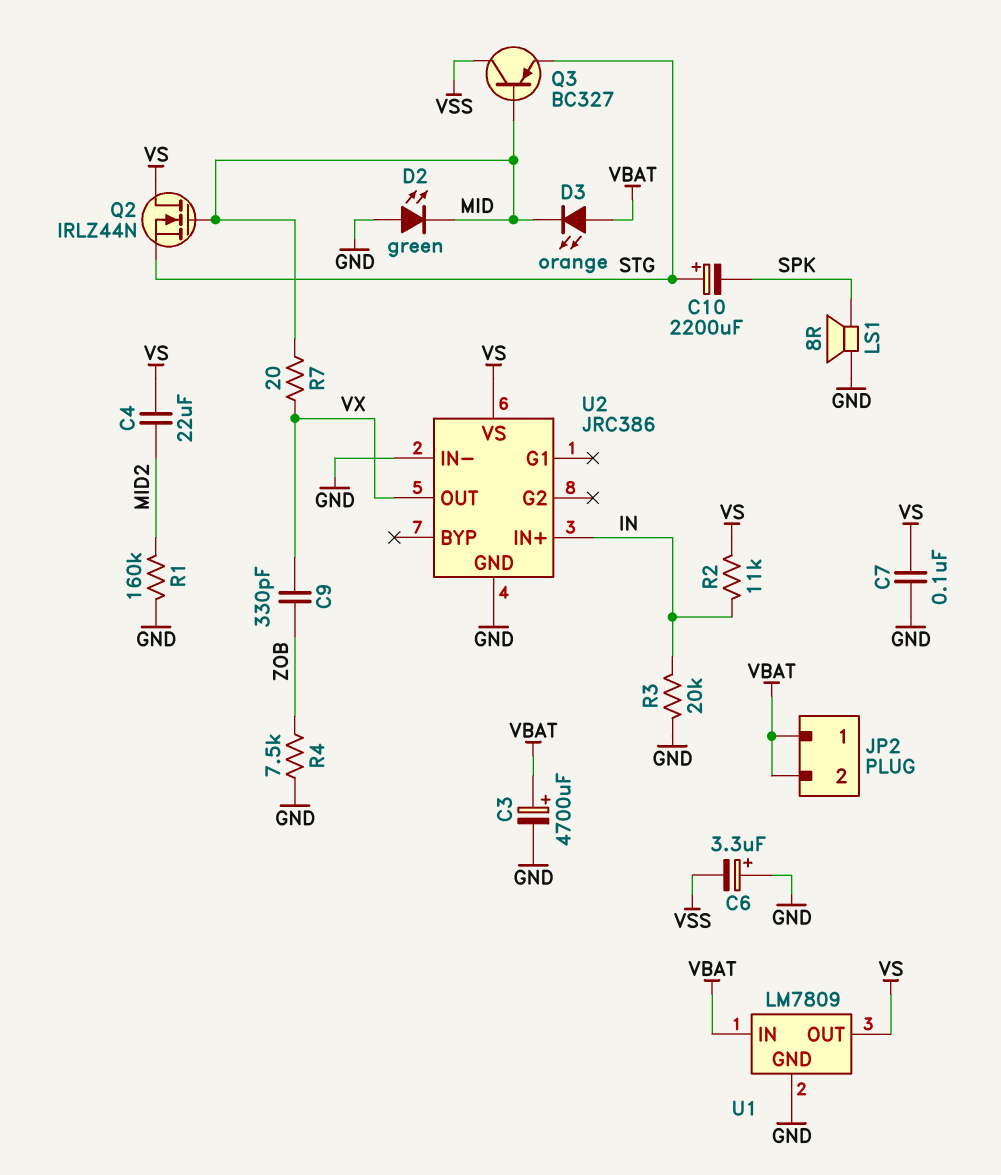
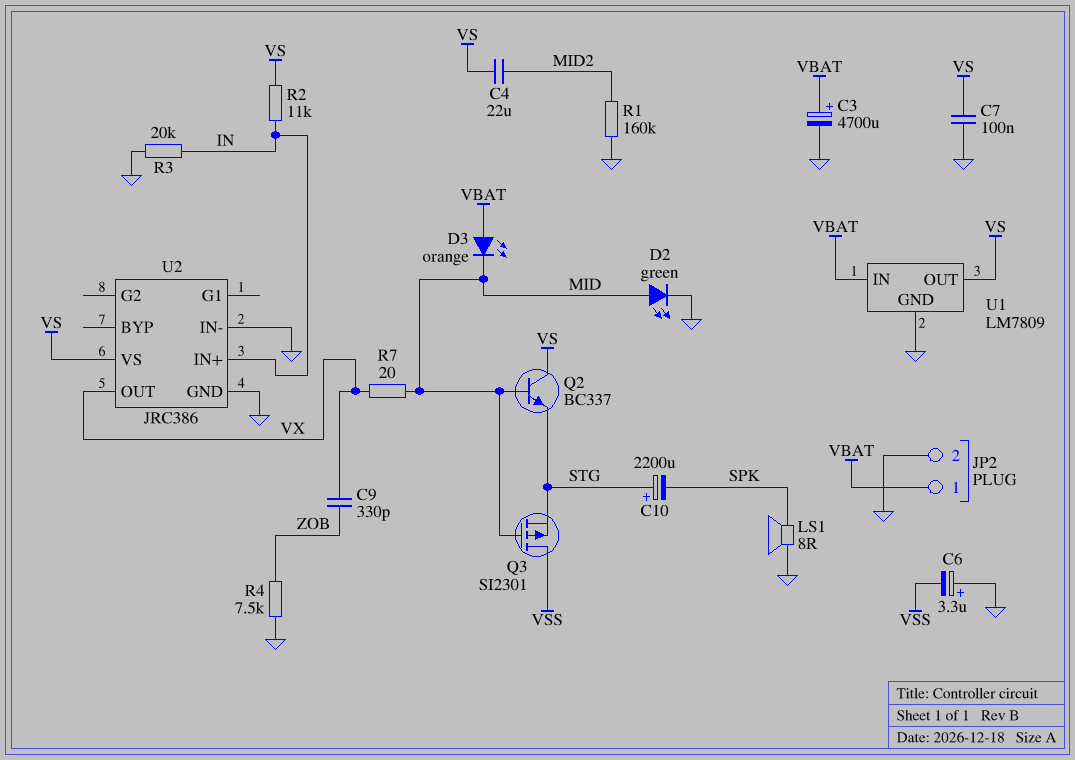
D2: LED green (A GND, K MID) -> LED green (A MID, K GND)
JP2 pin 2: VBAT -> GND
Q2: NMOS IRLZ44N (G MID, D VS, S STG) -> NPN BC337 (B MID, C VS, E STG)
Q3: PNP BC327 (B MID, C VSS, E STG) -> PMOS SI2301 (G MID, D VSS, S STG)

